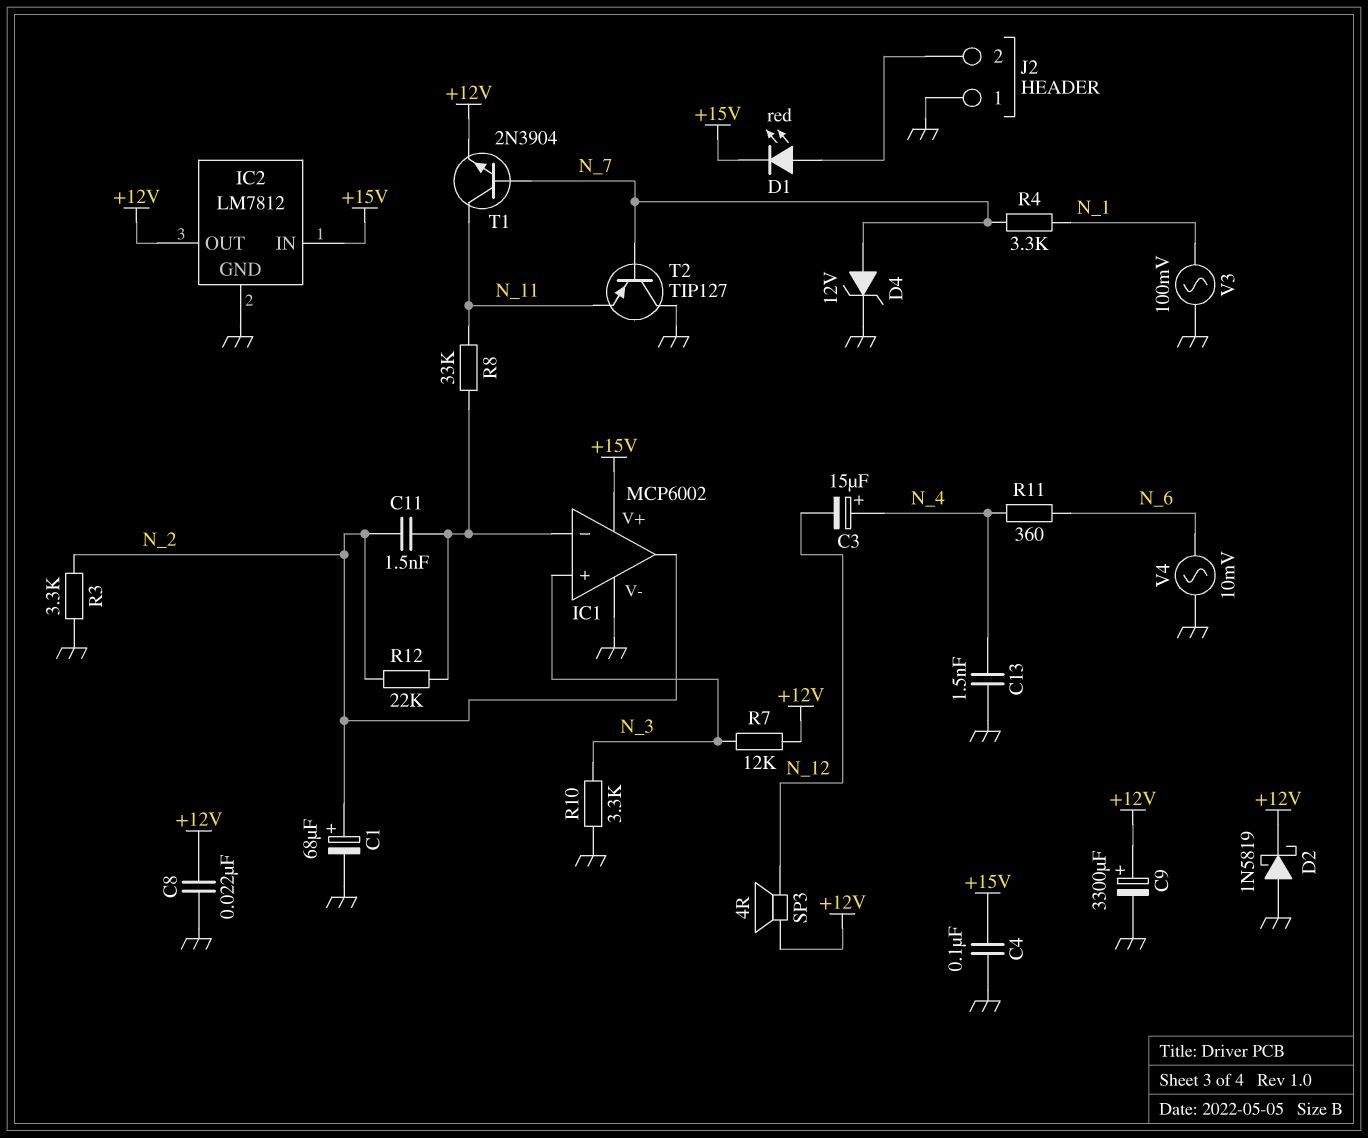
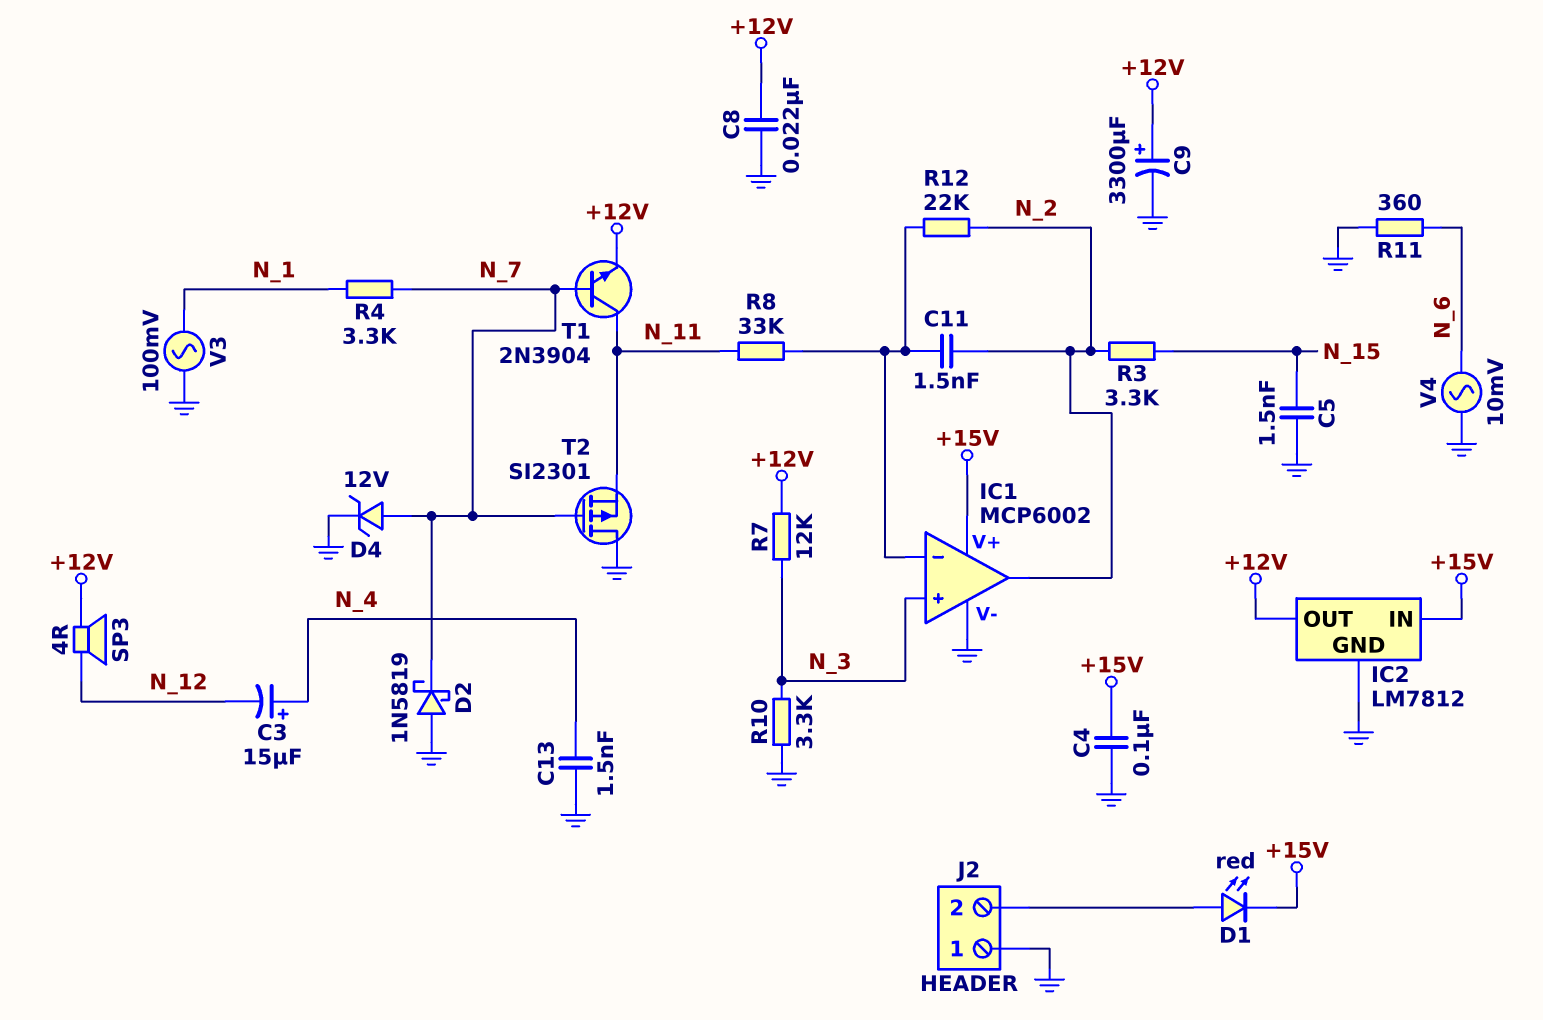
C1: 68uF (plus N_2, minus GND) -> none
C5: none -> 1.5nF (GND, N_15)
D2: schottky 1N5819 (A GND, K +12V) -> schottky 1N5819 (A GND, K N_7)
R3: 3.3k (GND, N_2) -> 3.3k (N_2, N_15)
R11: 360 (N_4, N_6) -> 360 (GND, N_6)
T2: PNP TIP127 (B N_7, C GND, E N_11) -> PMOS SI2301 (G N_7, D GND, S N_11)

